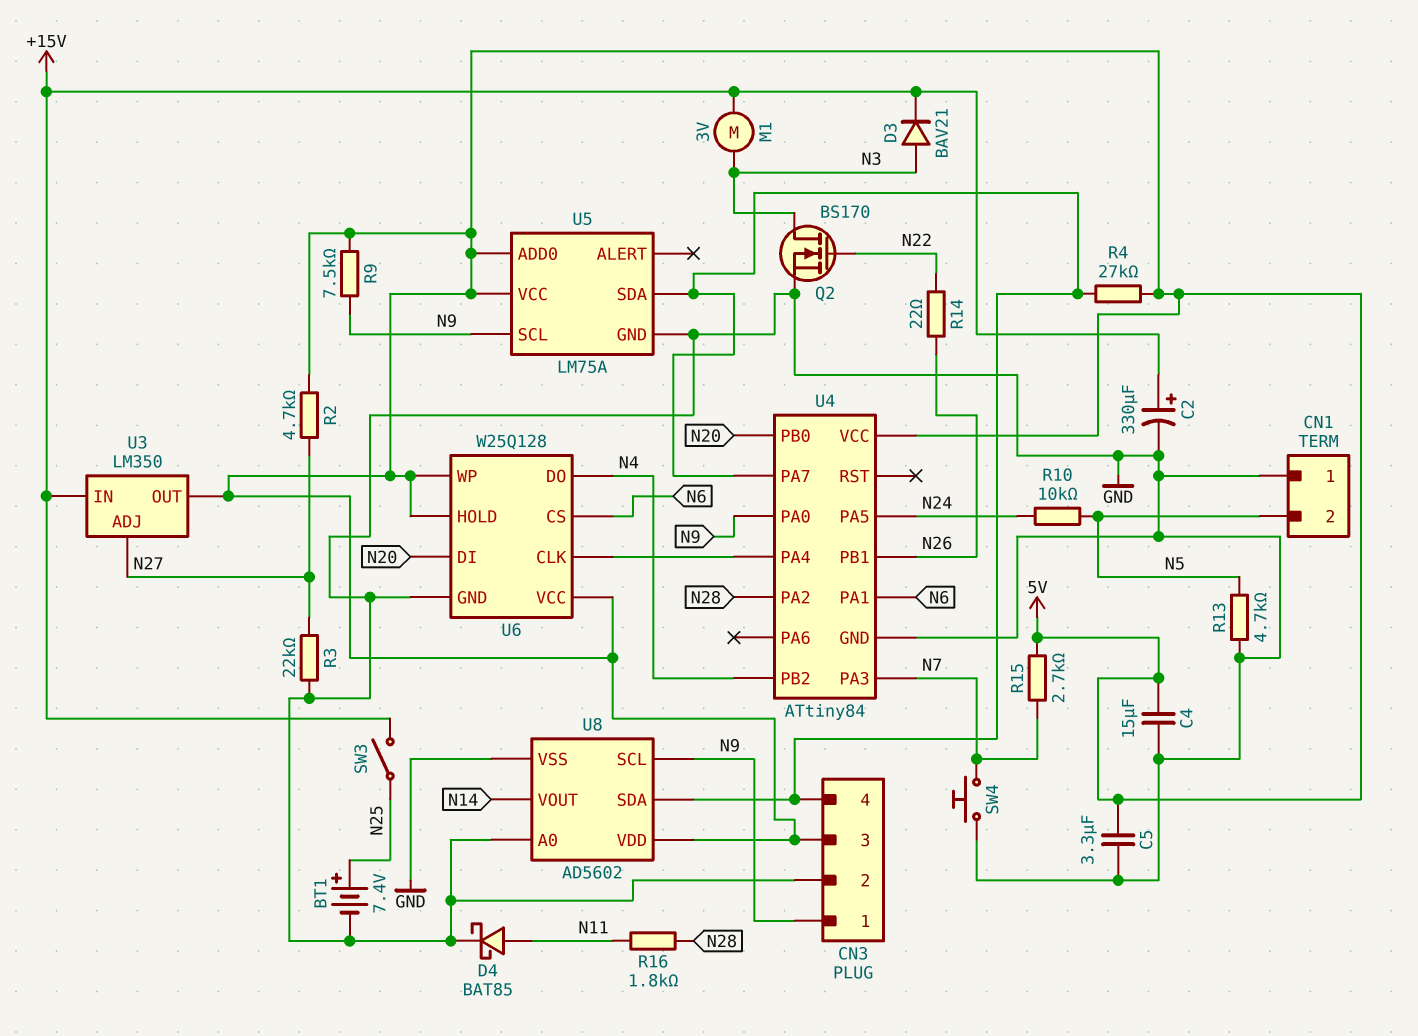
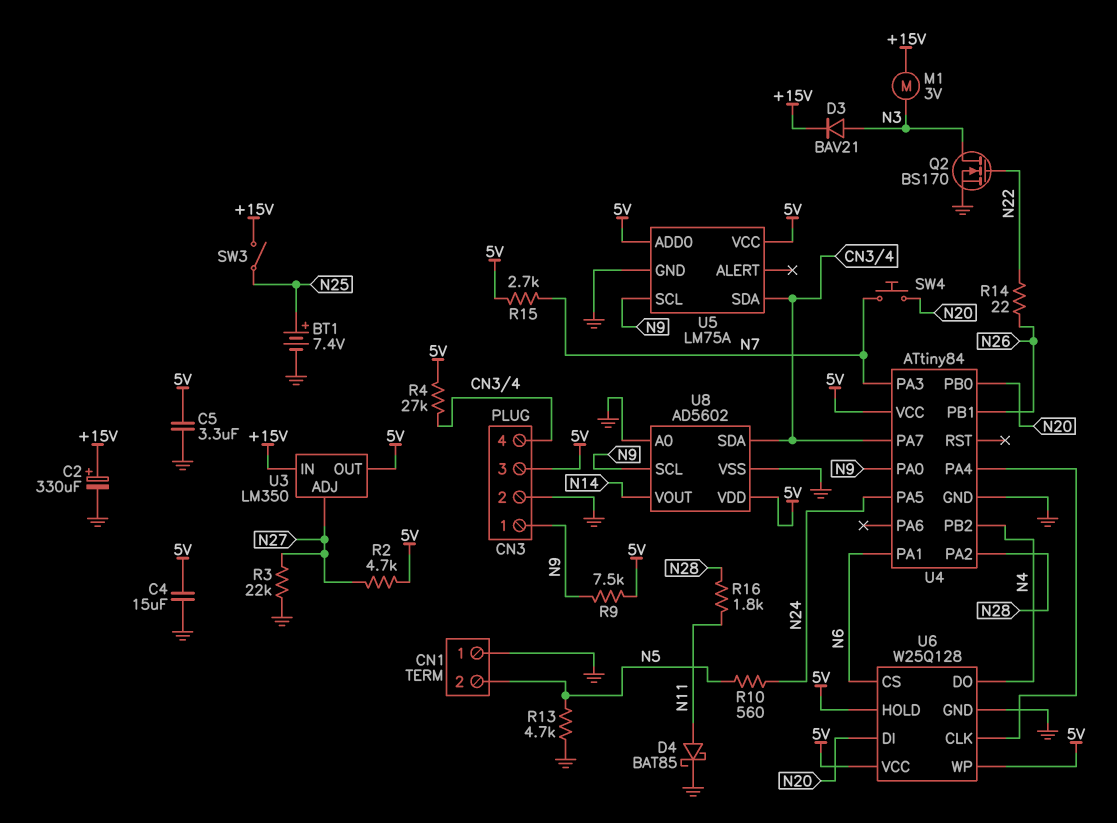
R10: 10k (N5, N24) -> 560 (N5, N24)
SW4: button (GND, N7) -> button (N7, N20)

